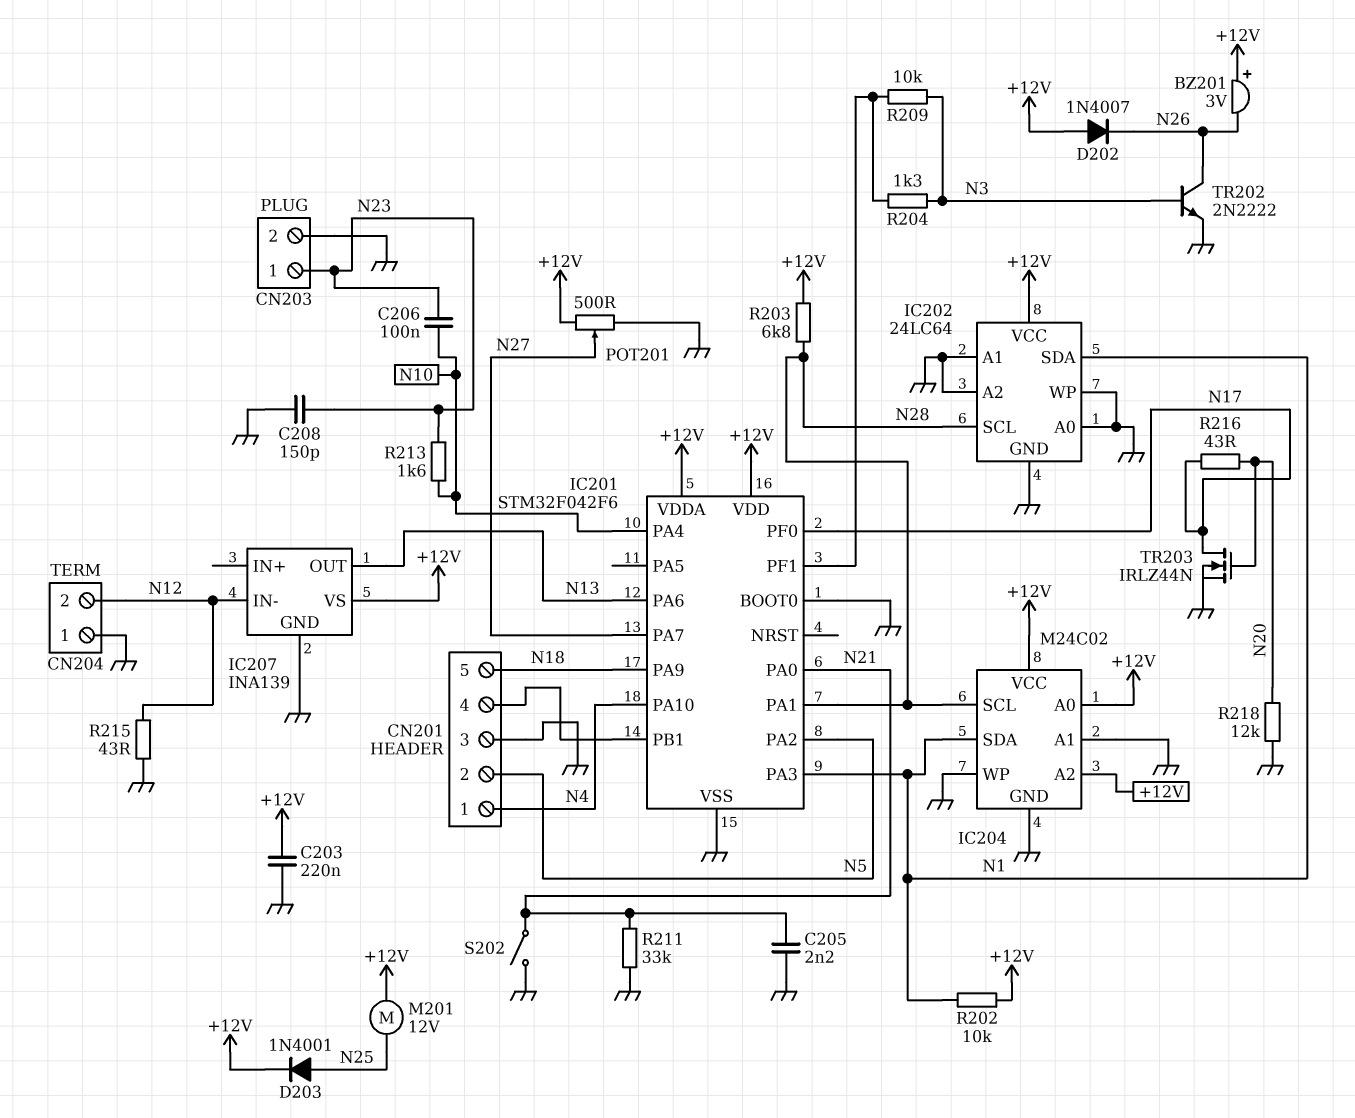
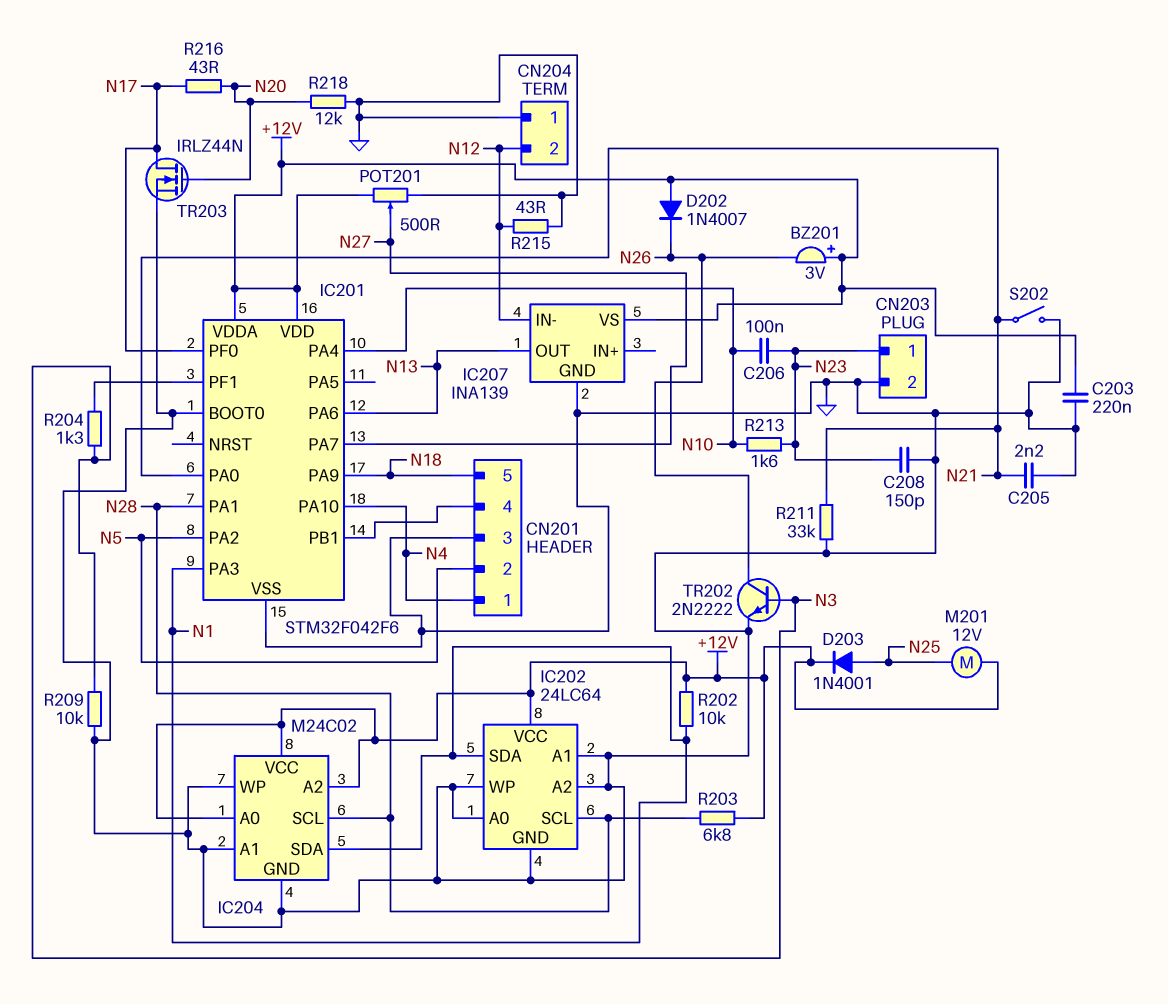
R209: 10k (IC201/PF1, N3) -> 10k (GND, N3)

